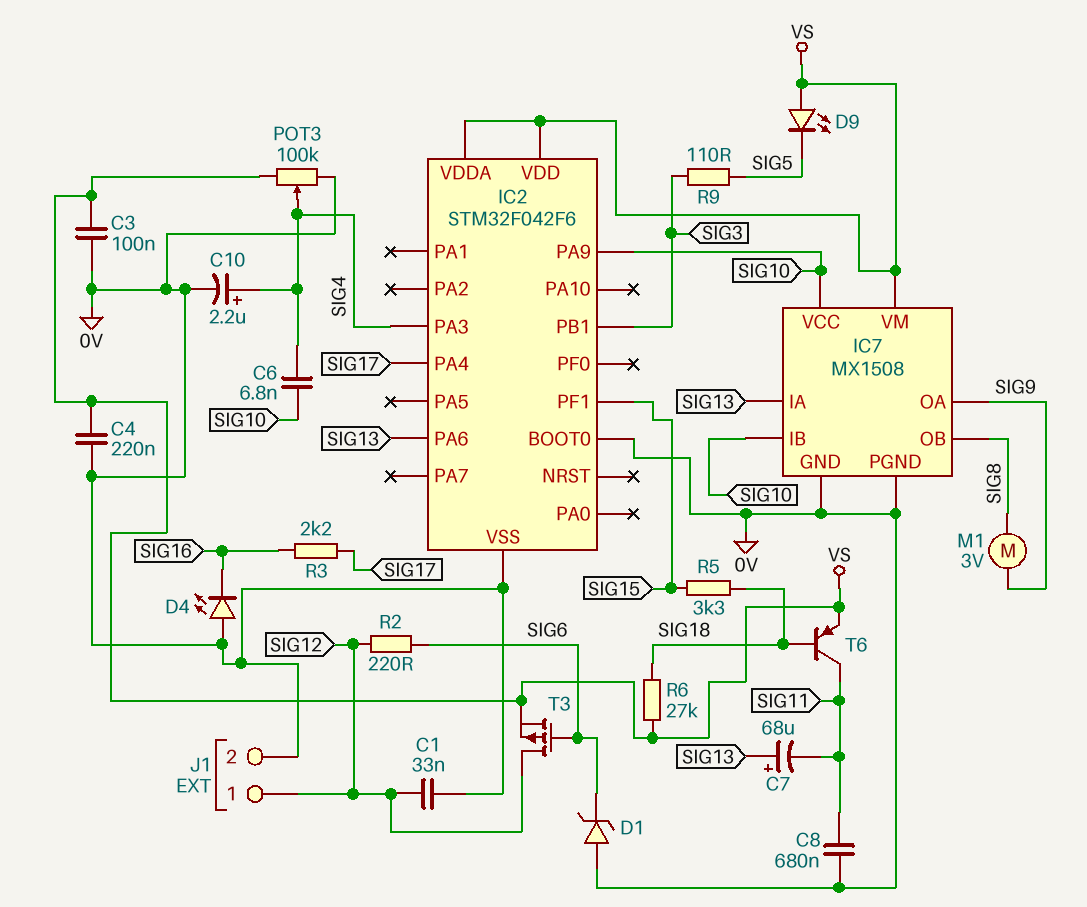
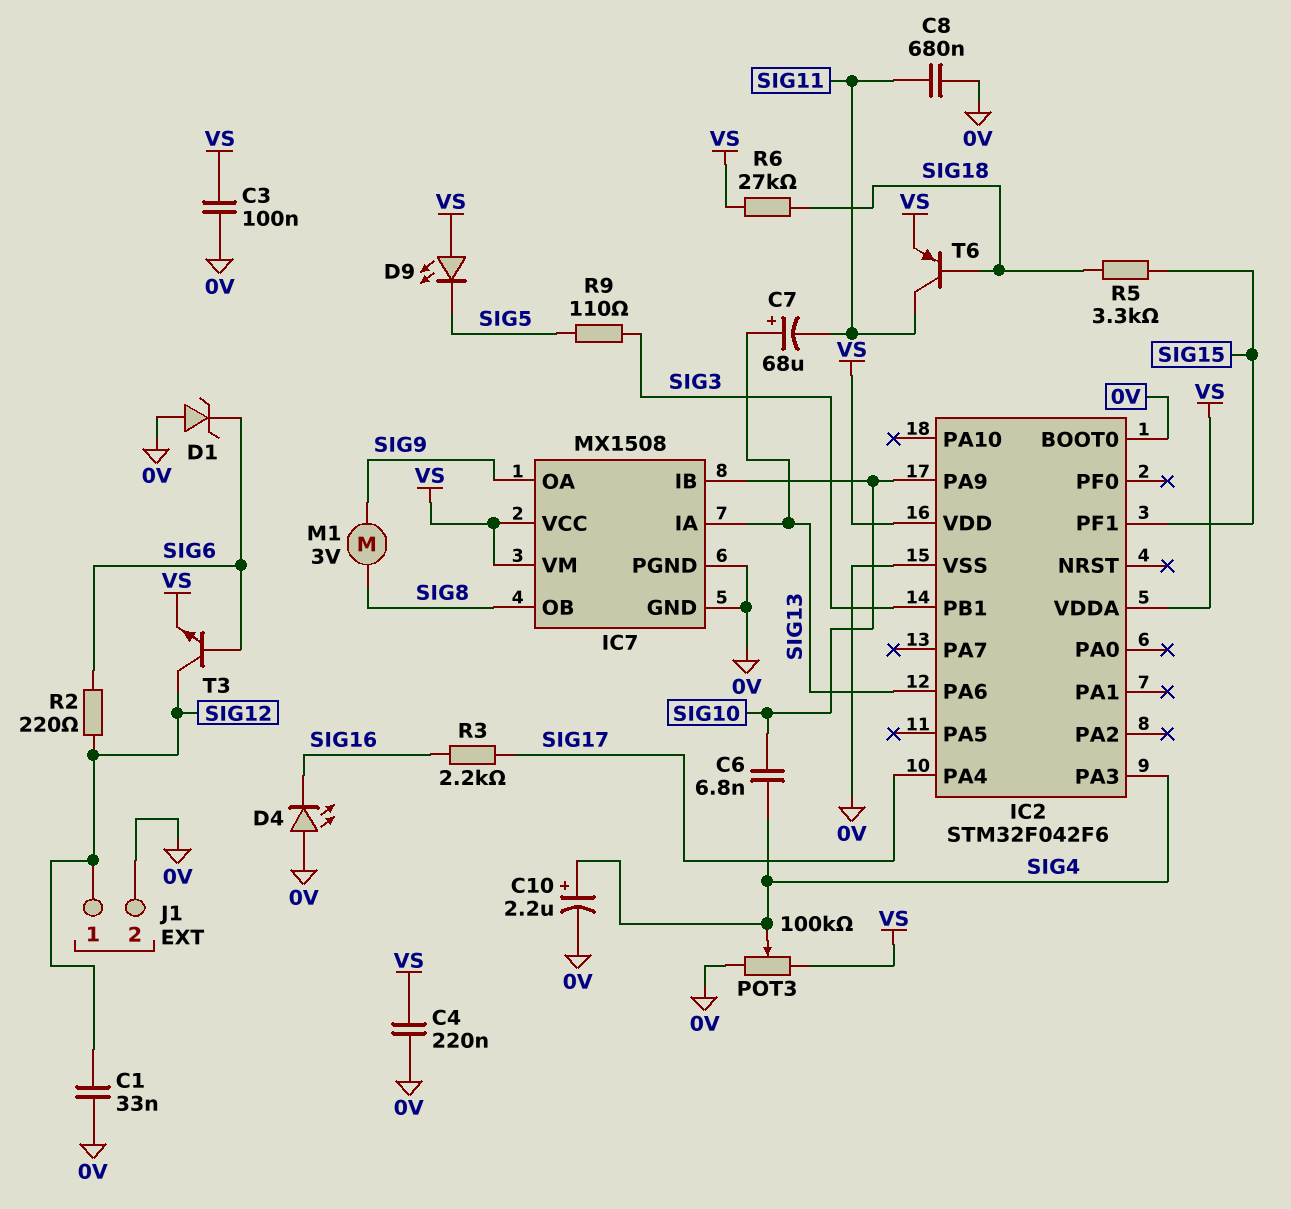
IC7 pin VCC: SIG10 -> VS
T3: PMOS (G SIG6, D SIG12, S VS) -> NPN (B SIG6, C SIG12, E VS)

